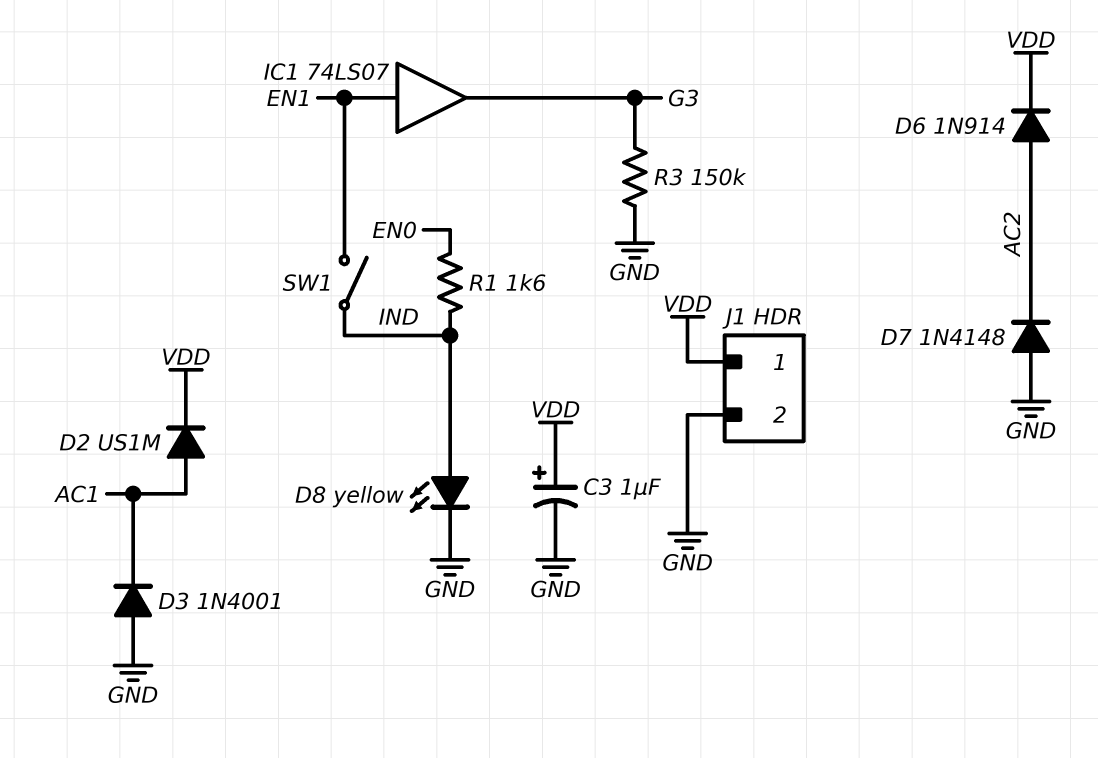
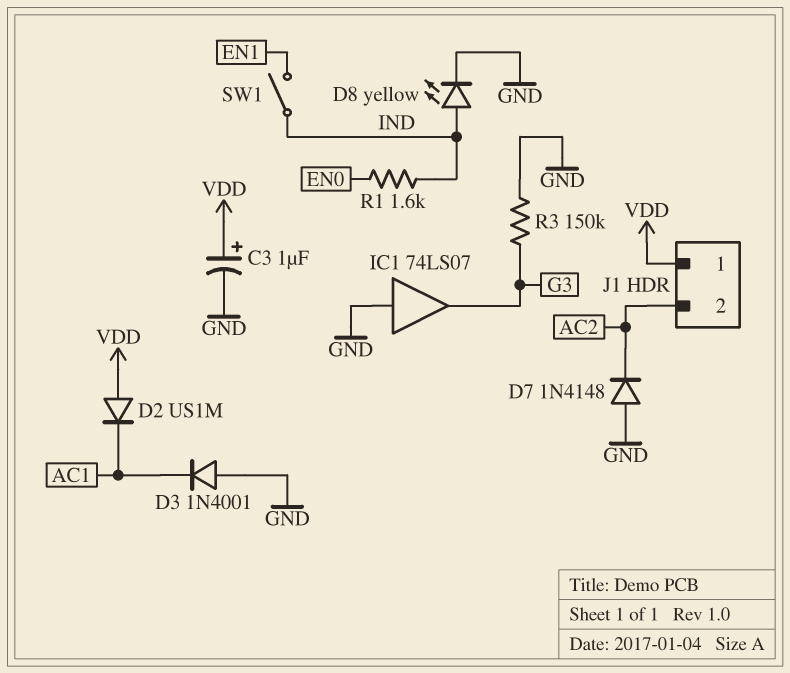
D2: diode US1M (A AC1, K VDD) -> diode US1M (A VDD, K AC1)
D6: diode 1N914 (A AC2, K VDD) -> none
IC1: buffer 74LS07 (in EN1, out G3) -> buffer 74LS07 (in GND, out G3)
J1 pin 2: GND -> AC2

